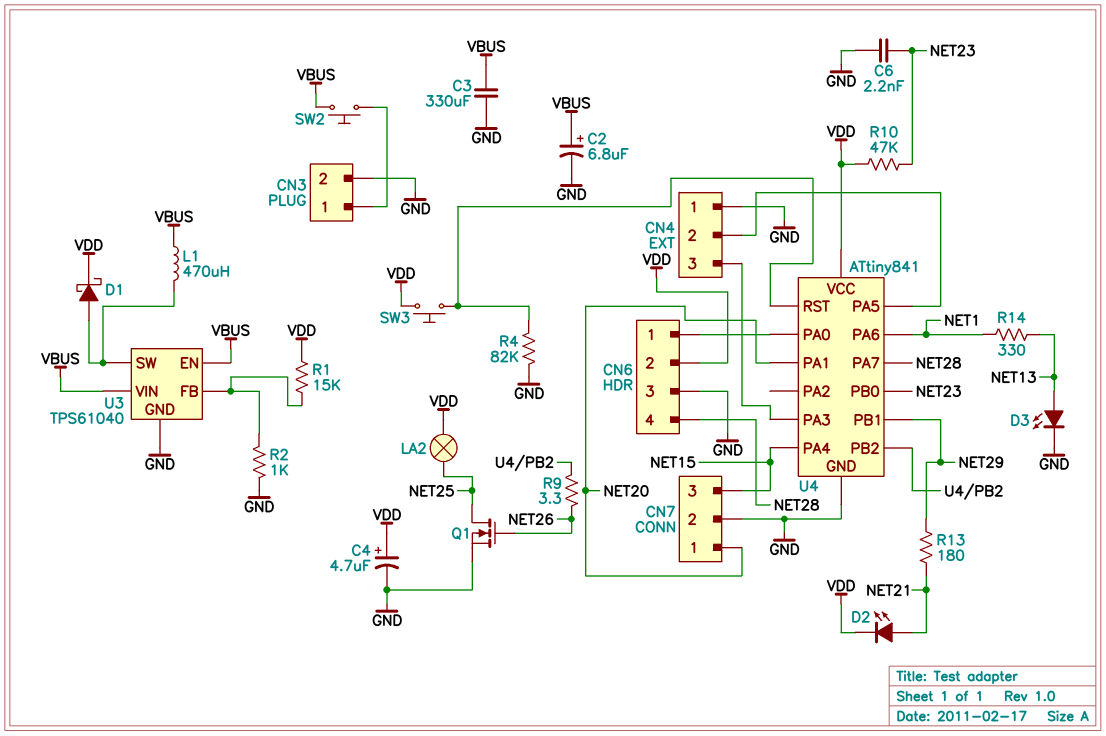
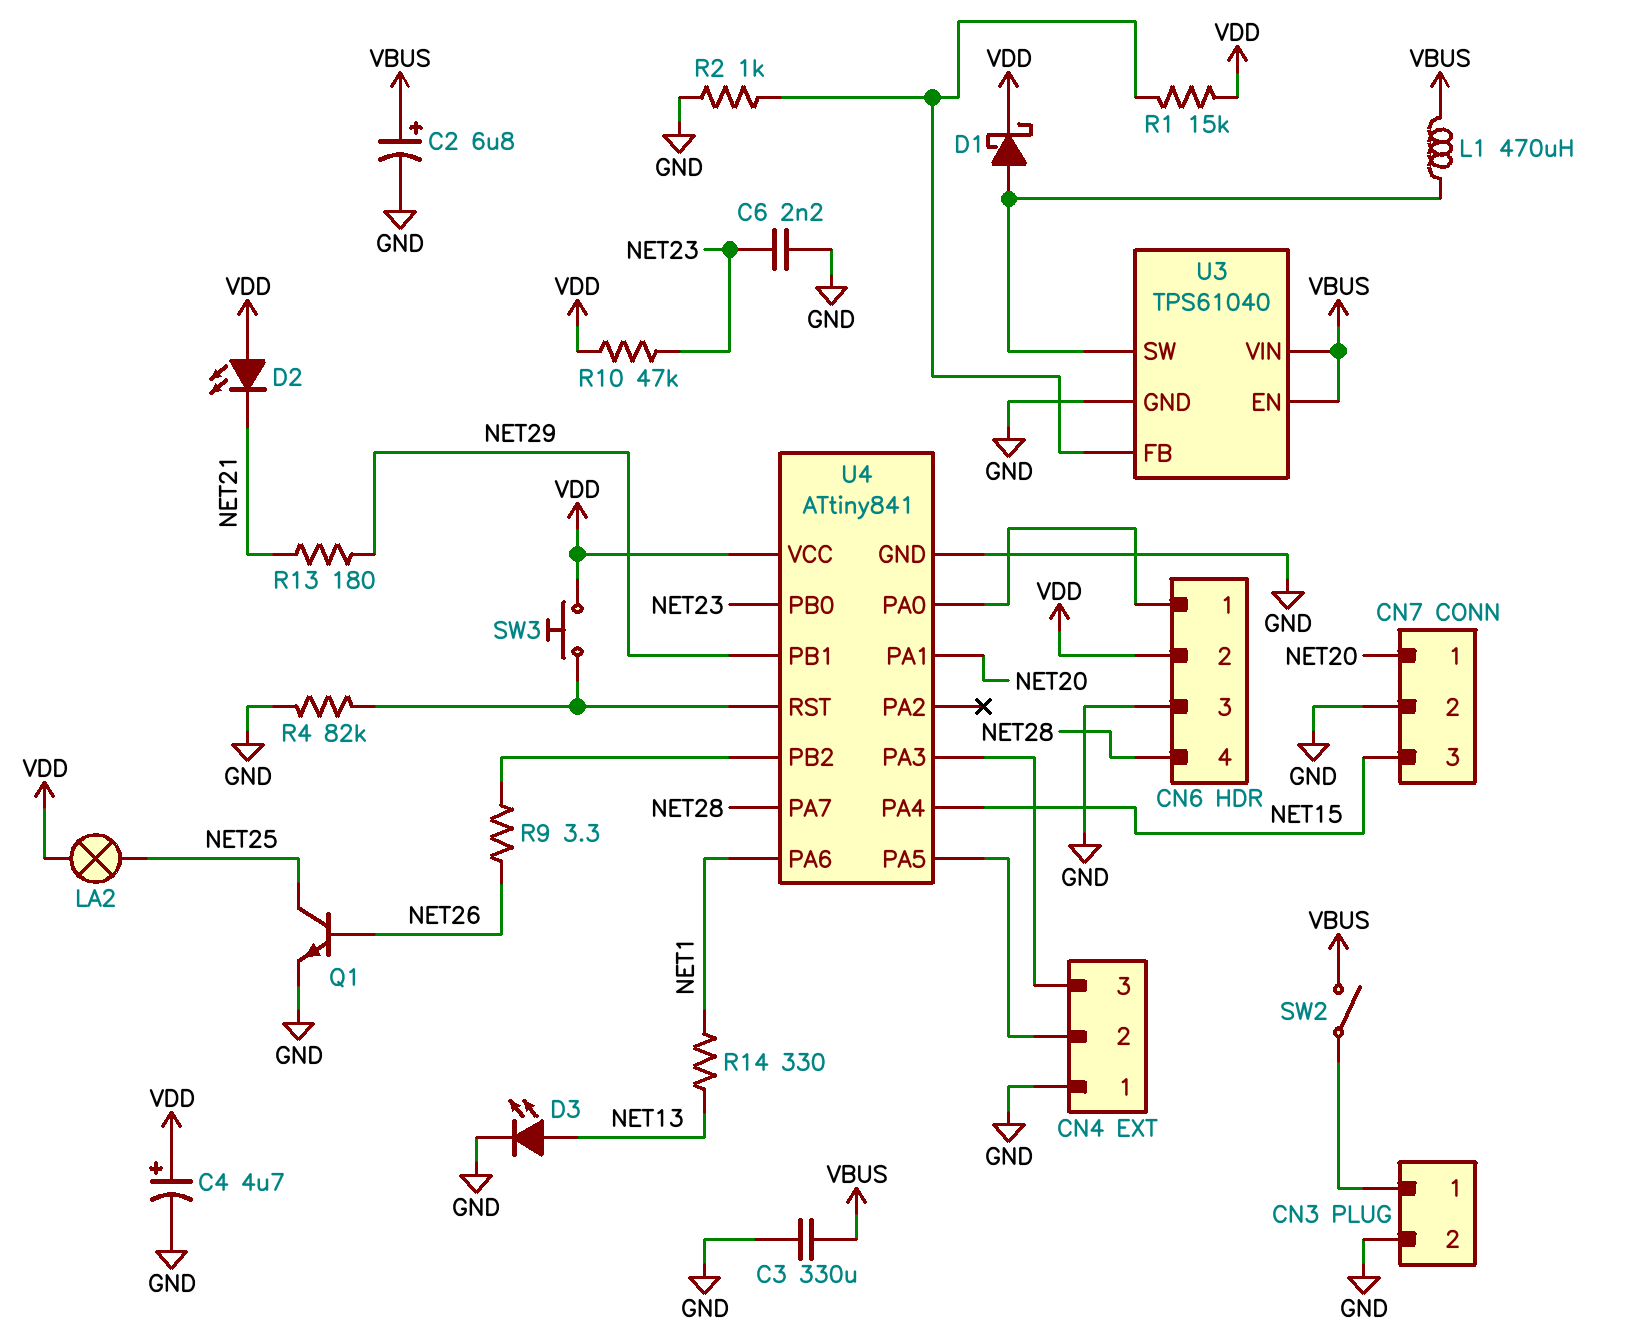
D2: LED (A NET21, K VDD) -> LED (A VDD, K NET21)
Q1: NMOS (G NET26, D NET25, S GND) -> NPN (B NET26, C NET25, E GND)
SW2: button (CN3/1, VBUS) -> switch (CN3/1, VBUS)

